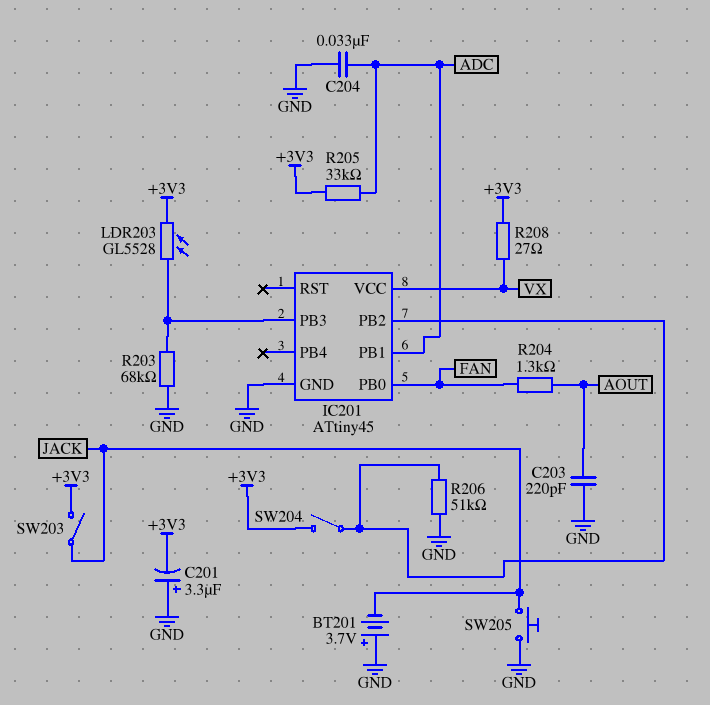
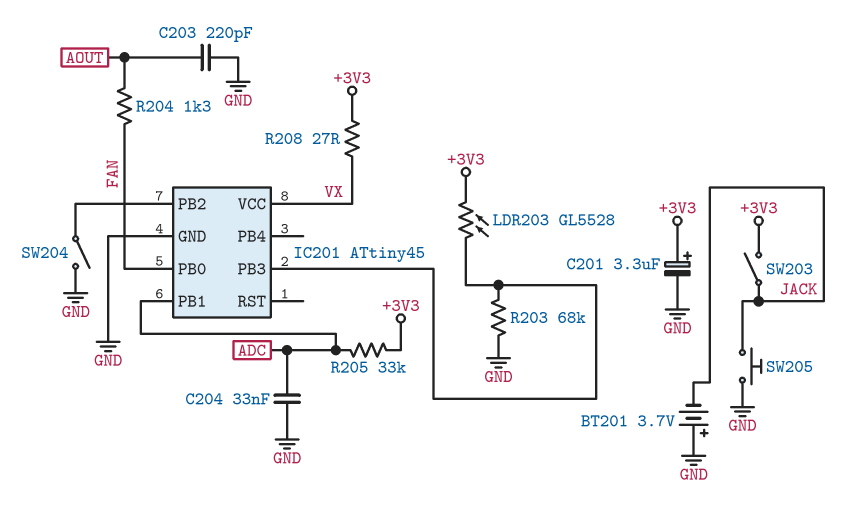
C201: 3.3uF (plus GND, minus +3V3) -> 3.3uF (plus +3V3, minus GND)
R206: 51k (GND, IC201/PB2) -> none
SW204: switch (+3V3, IC201/PB2) -> switch (GND, IC201/PB2)

